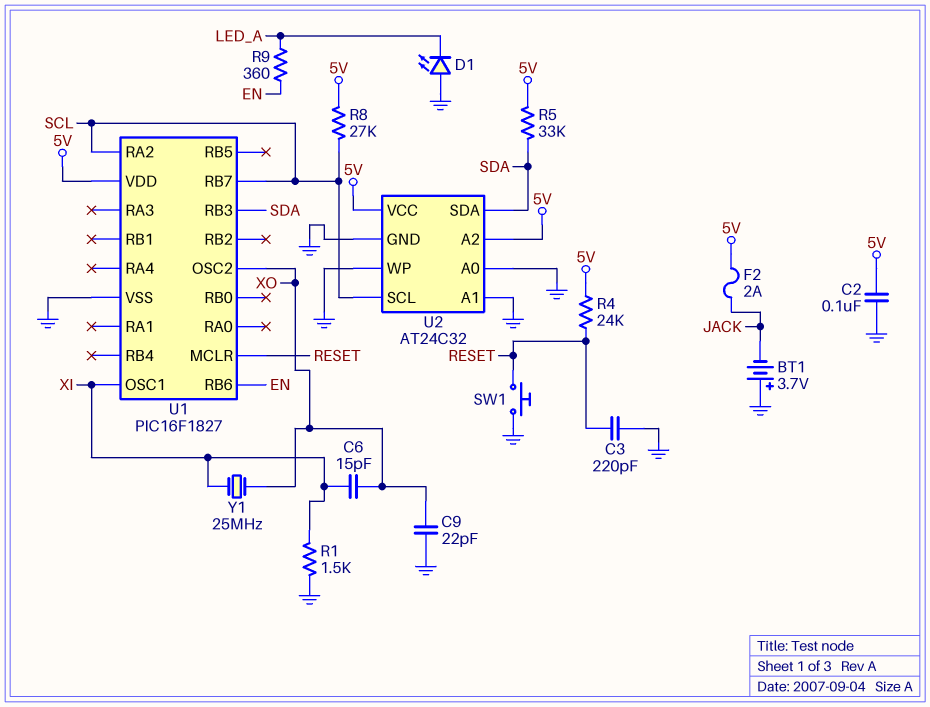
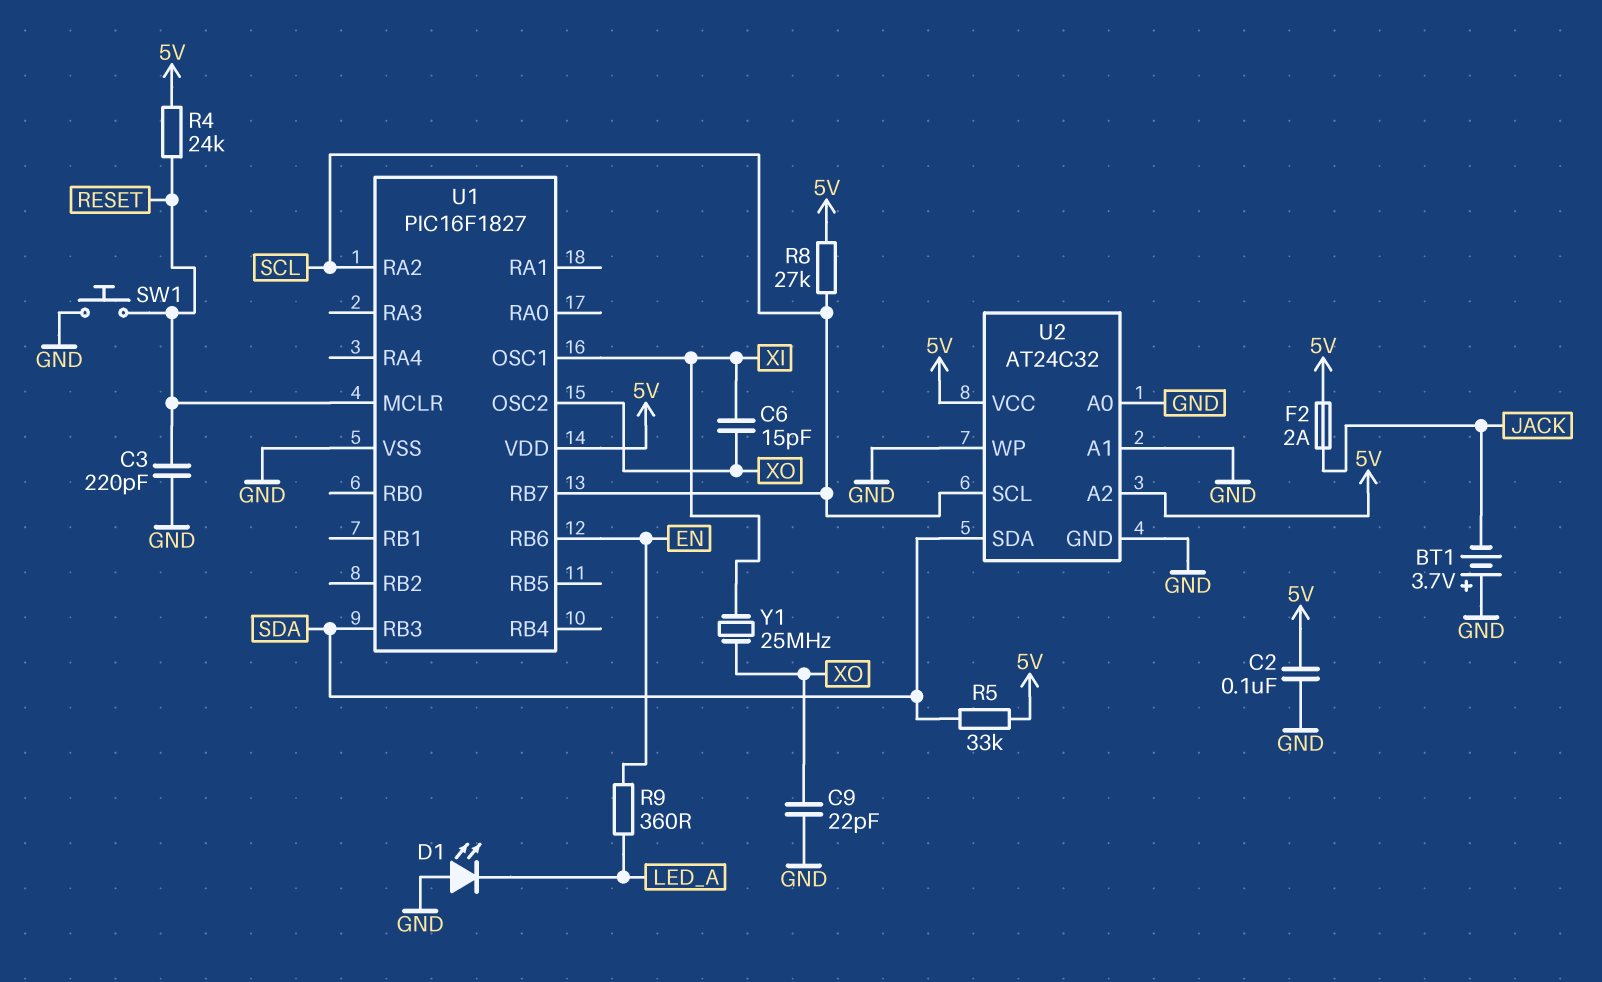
R1: 1.5k (GND, XI) -> none

